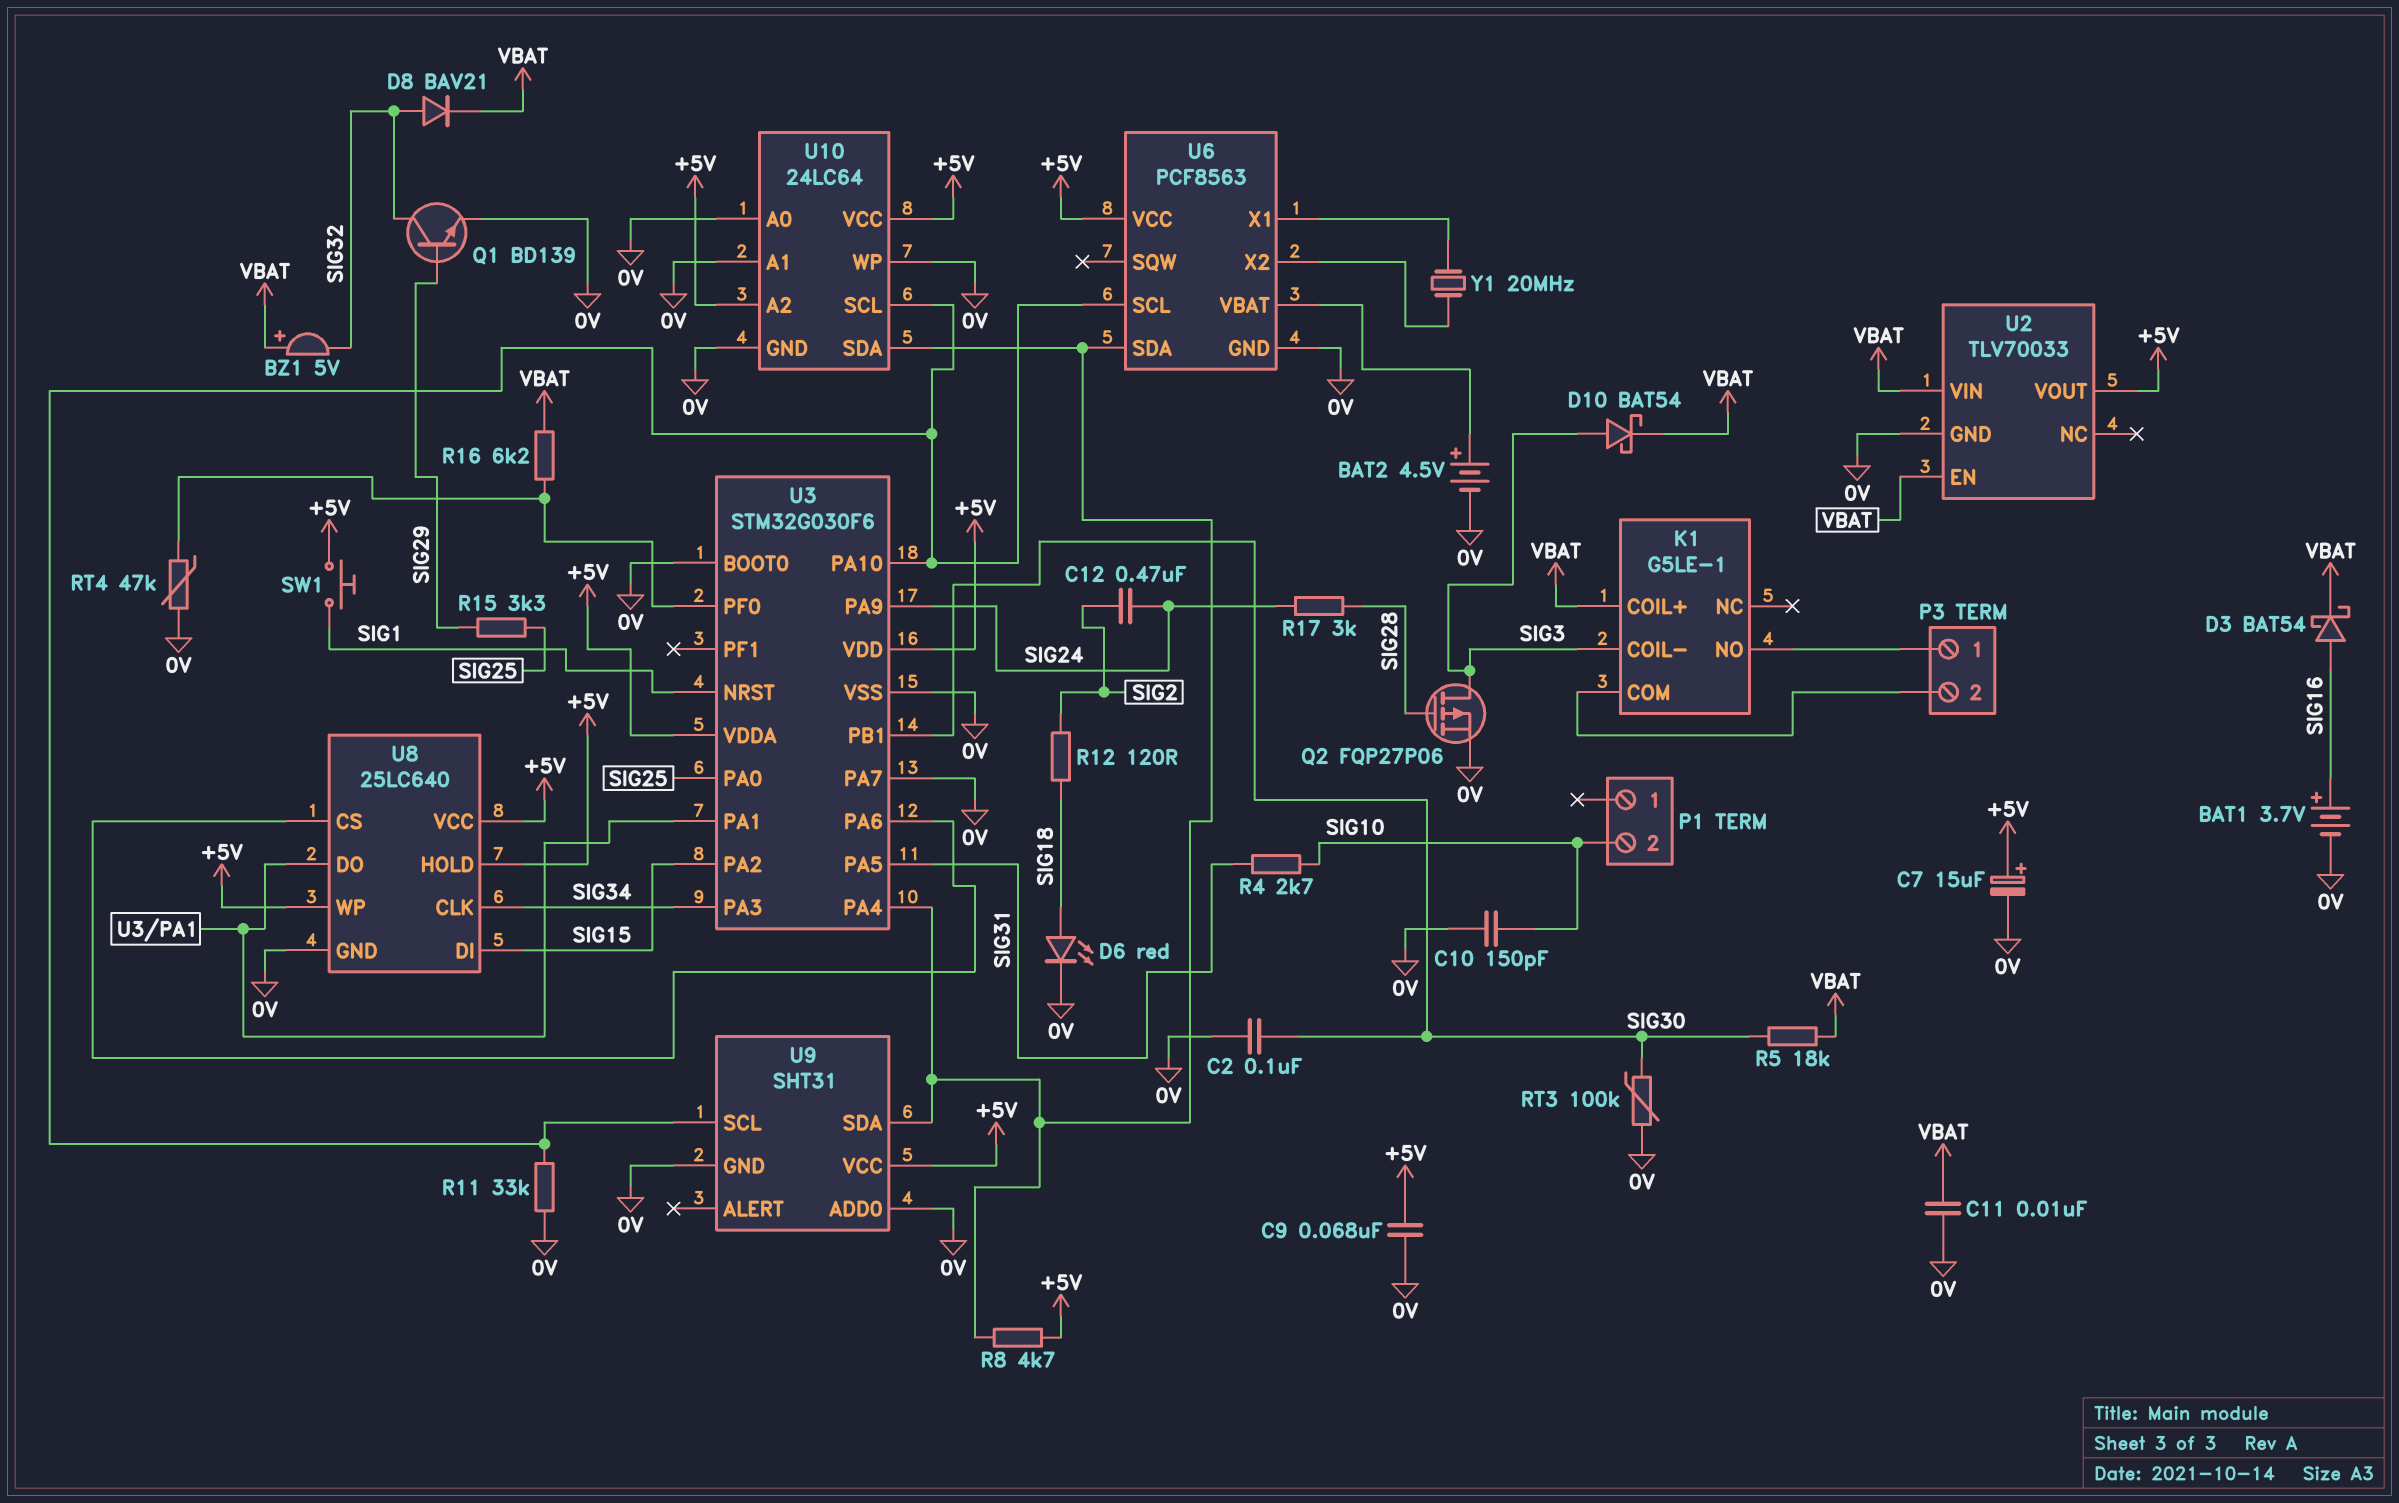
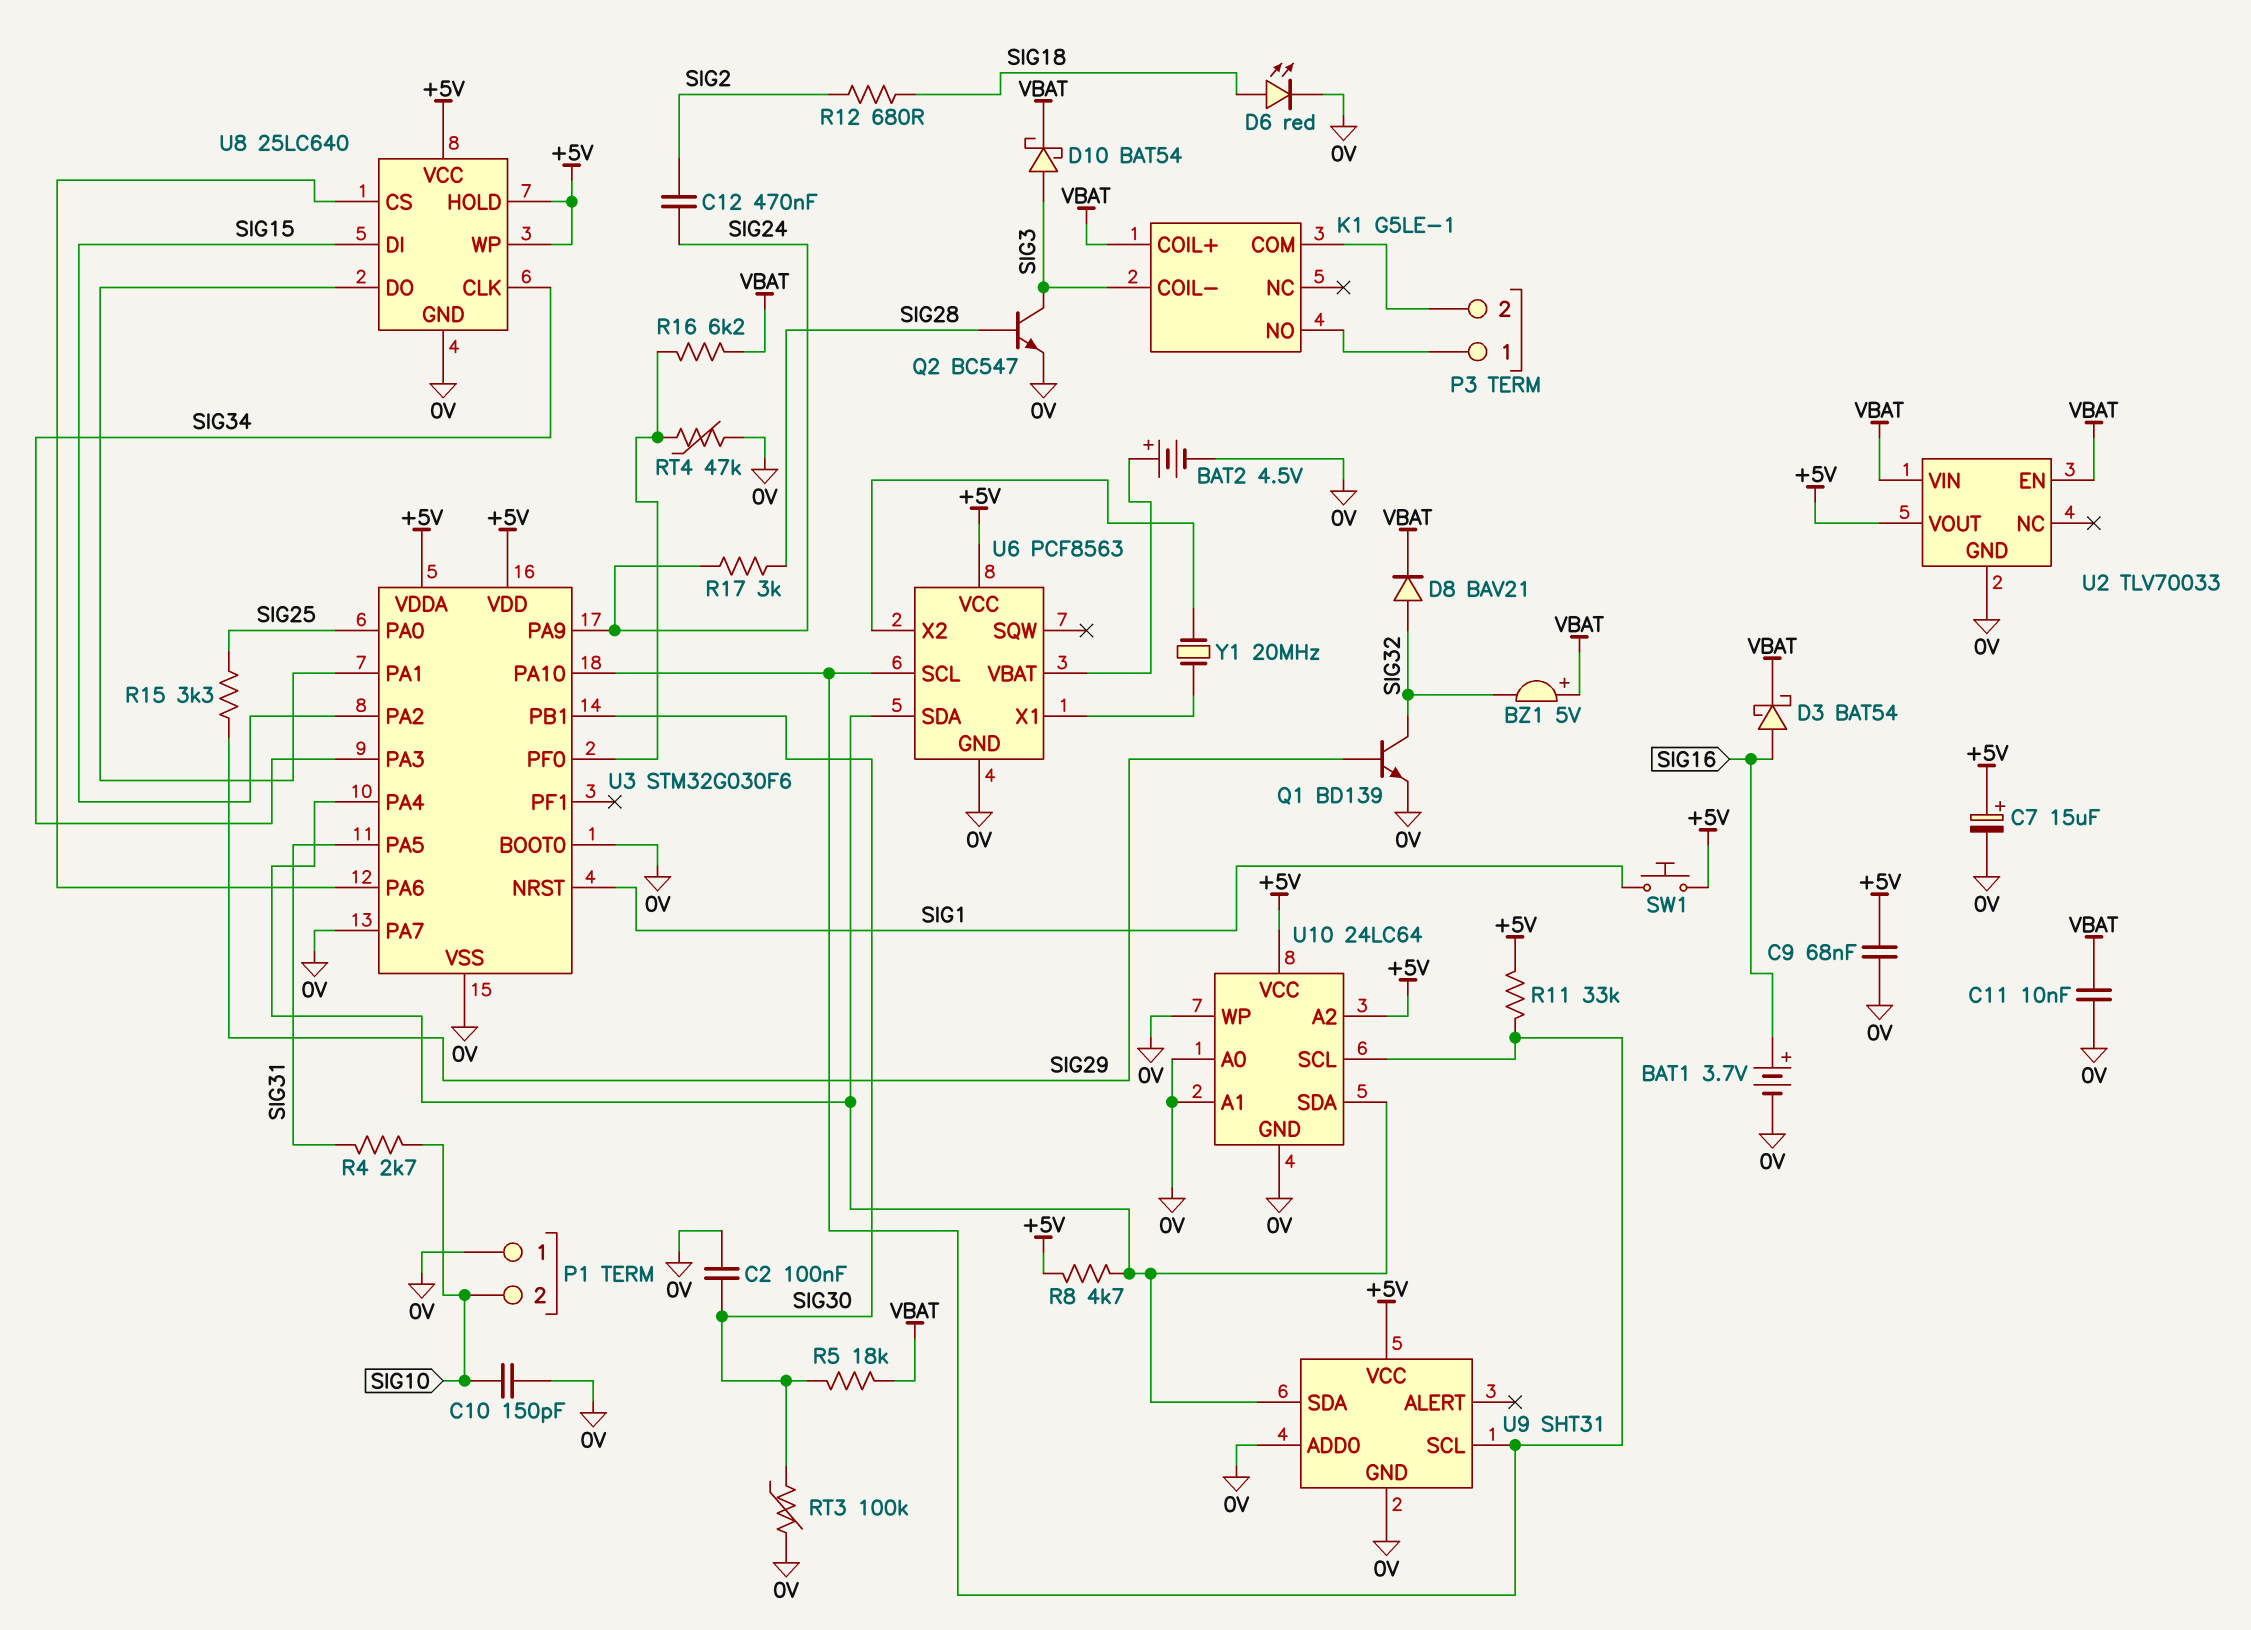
P1 pin 1: none -> 0V
Q2: PMOS FQP27P06 (G SIG28, D SIG3, S 0V) -> NPN BC547 (B SIG28, C SIG3, E 0V)
R11: 33k (0V, U3/PA10) -> 33k (+5V, U3/PA10)
R12: 120 (SIG2, SIG18) -> 680 (SIG2, SIG18)

